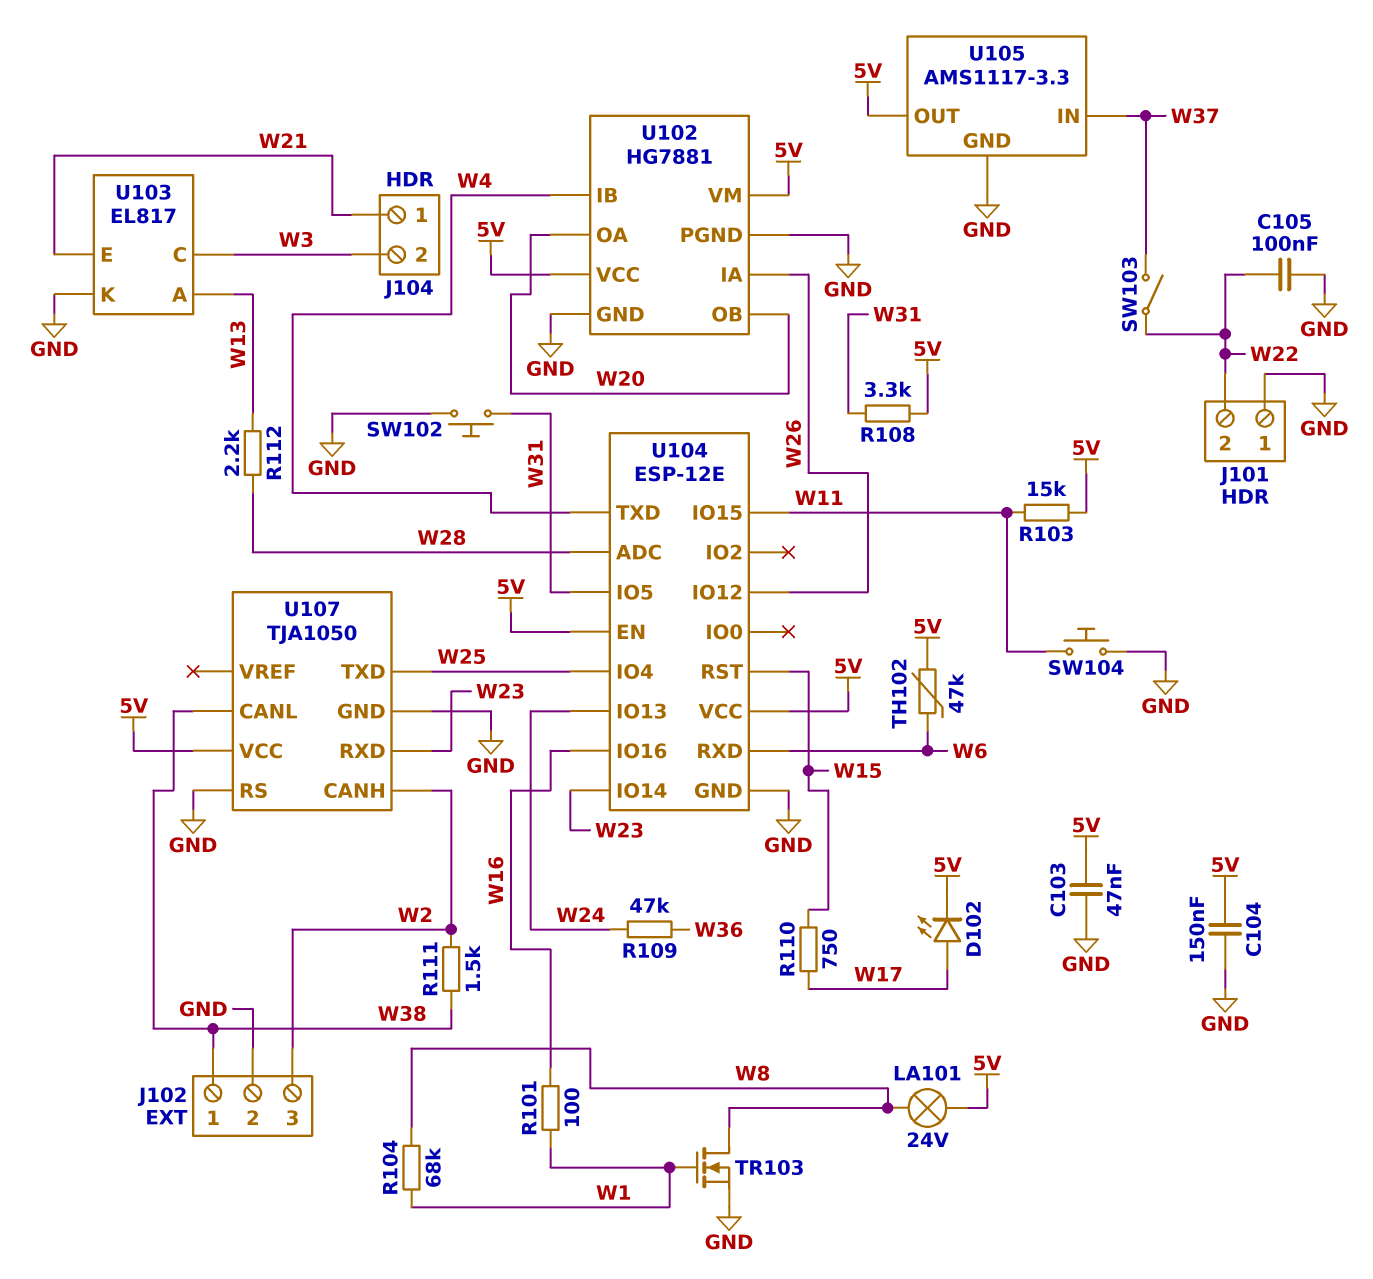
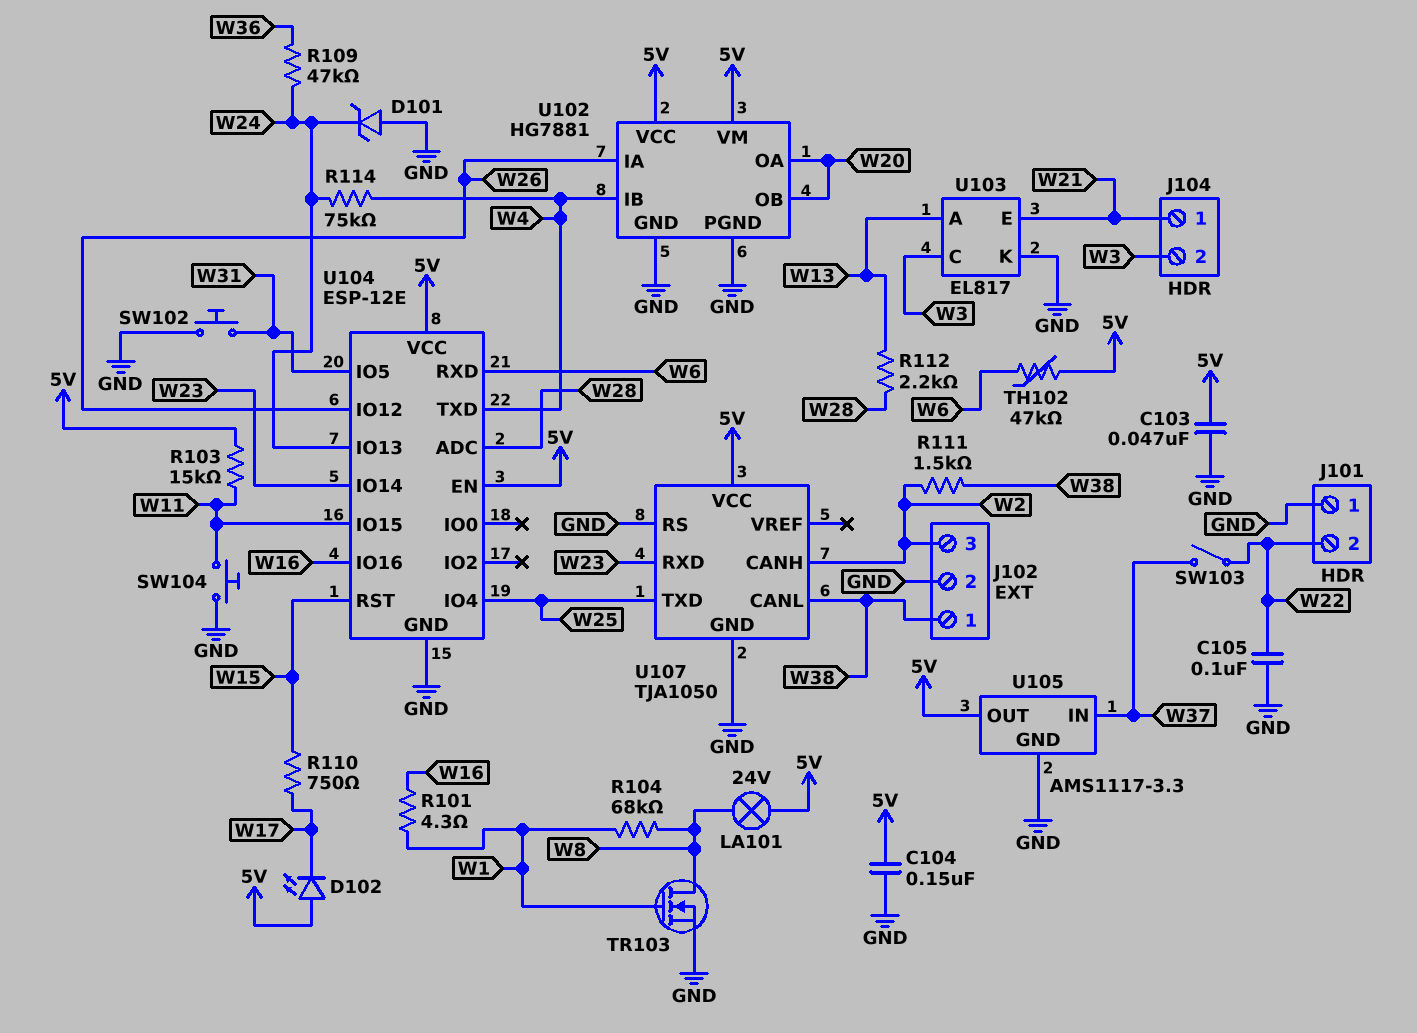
D101: none -> zener (A GND, K W24)
D102: LED (A W17, K 5V) -> LED (A 5V, K W17)
R101: 100 (W1, W16) -> 4.3 (W1, W16)
R108: 3.3k (5V, W31) -> none
R114: none -> 75k (W4, W24)

